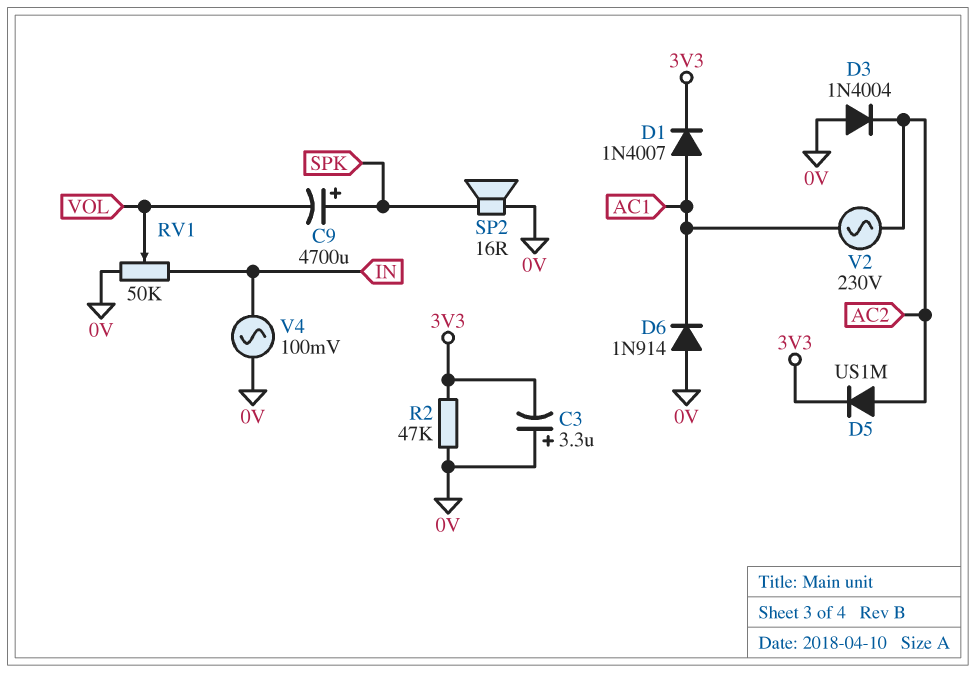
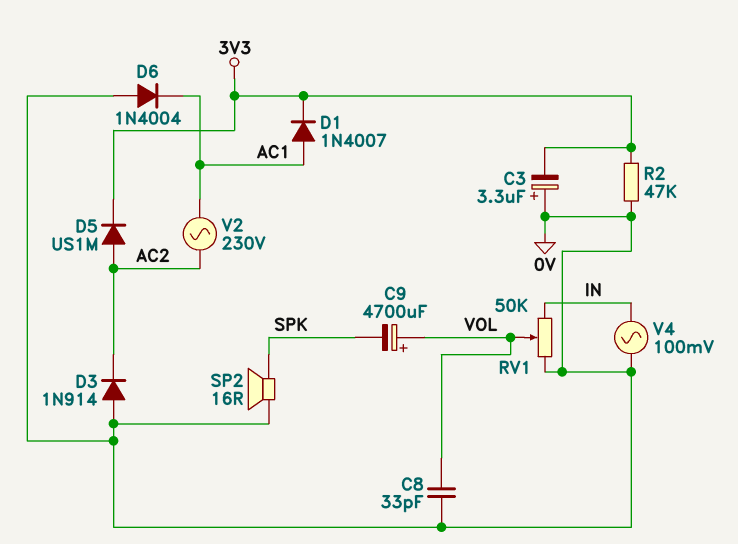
C8: none -> 33pF (0V, VOL)
C9: 4700uF (plus SPK, minus VOL) -> 4700uF (plus VOL, minus SPK)
D3: diode 1N4004 (A 0V, K AC2) -> diode 1N914 (A 0V, K AC2)
D6: diode 1N914 (A 0V, K AC1) -> diode 1N4004 (A 0V, K AC1)

